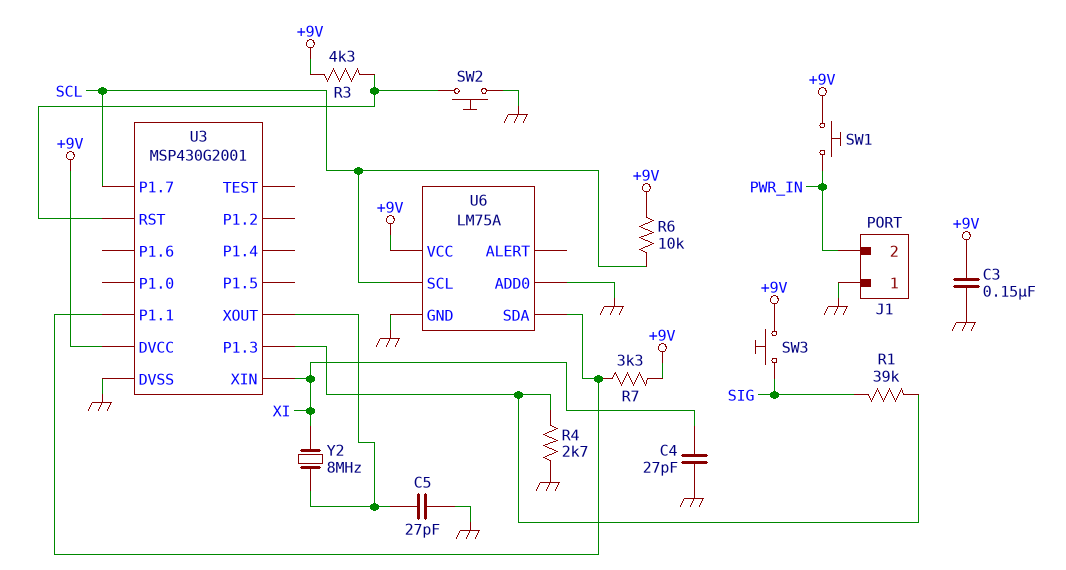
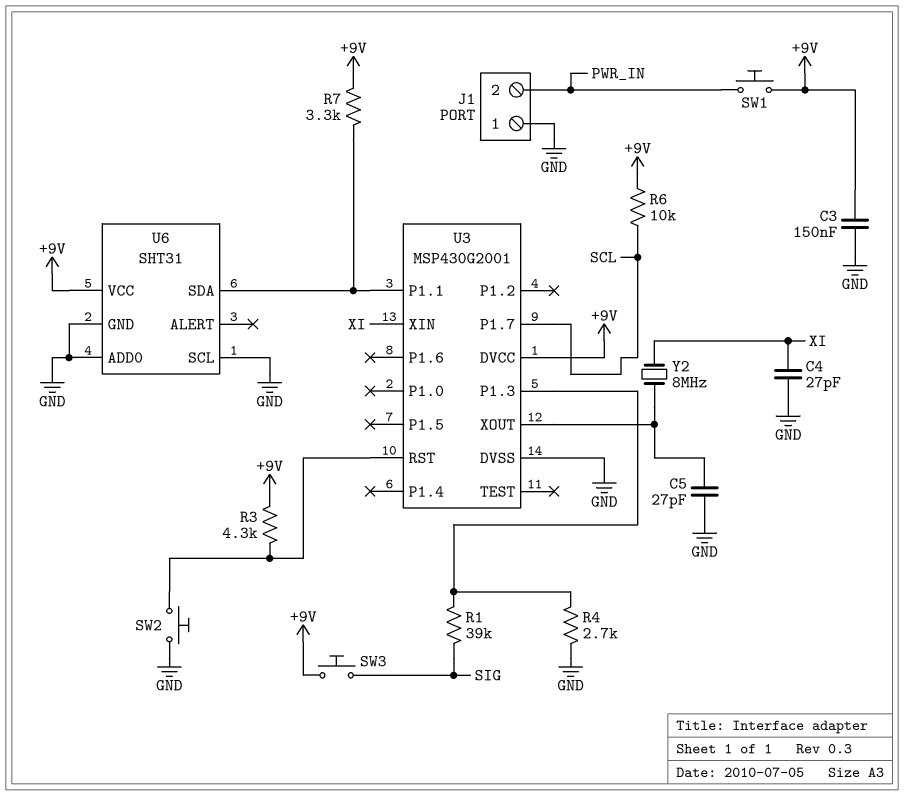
U6: LM75A -> SHT31
U6 pin SCL: SCL -> GND

